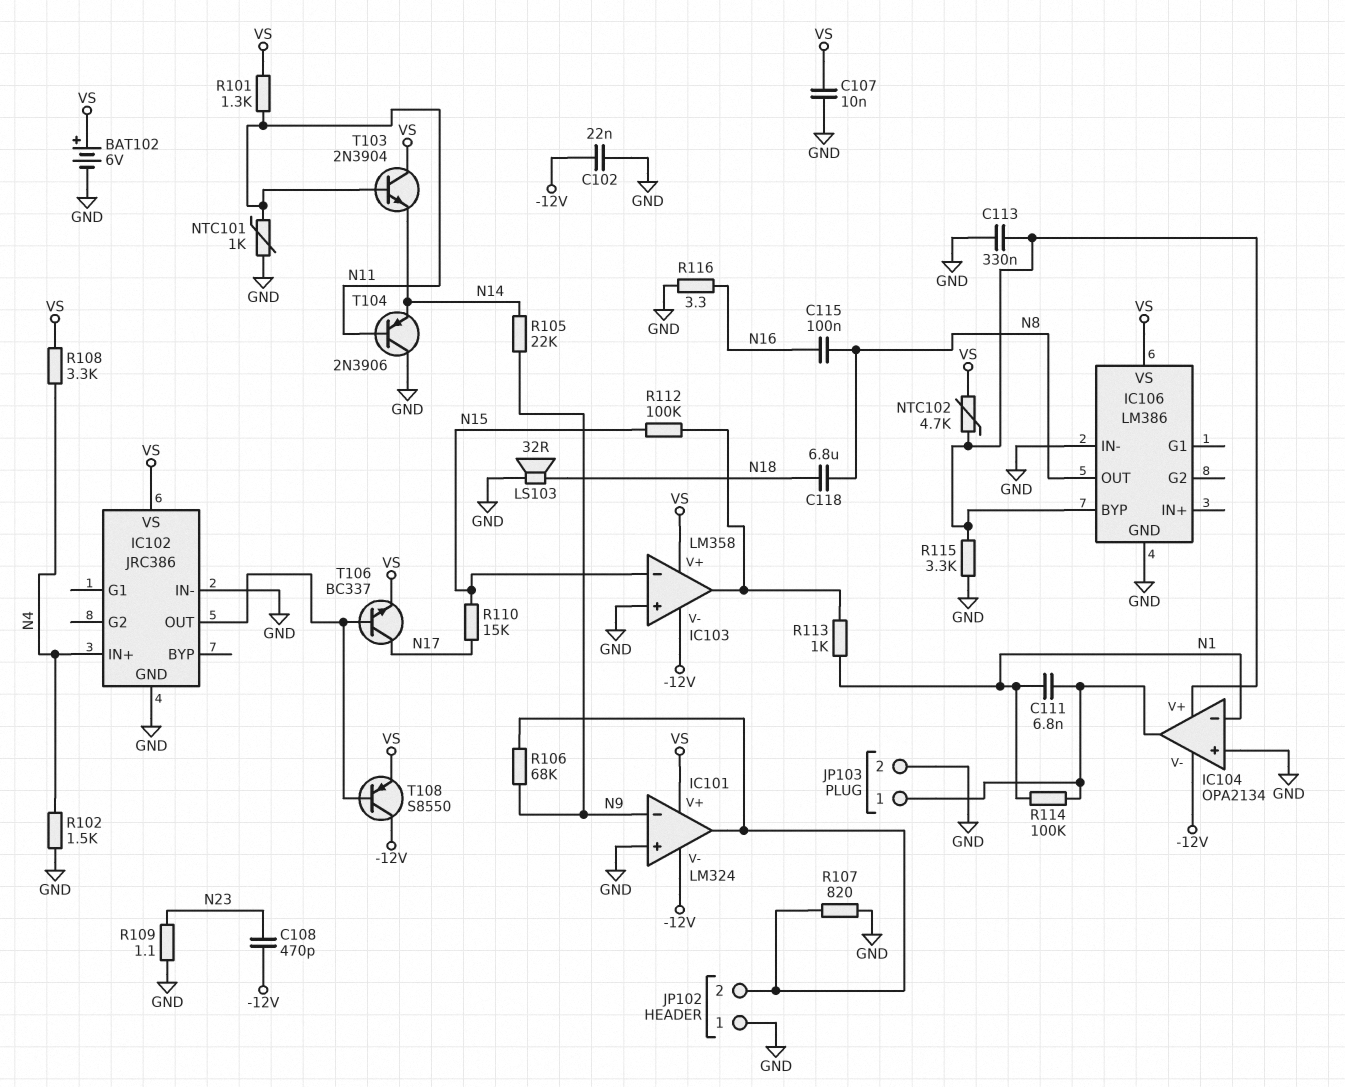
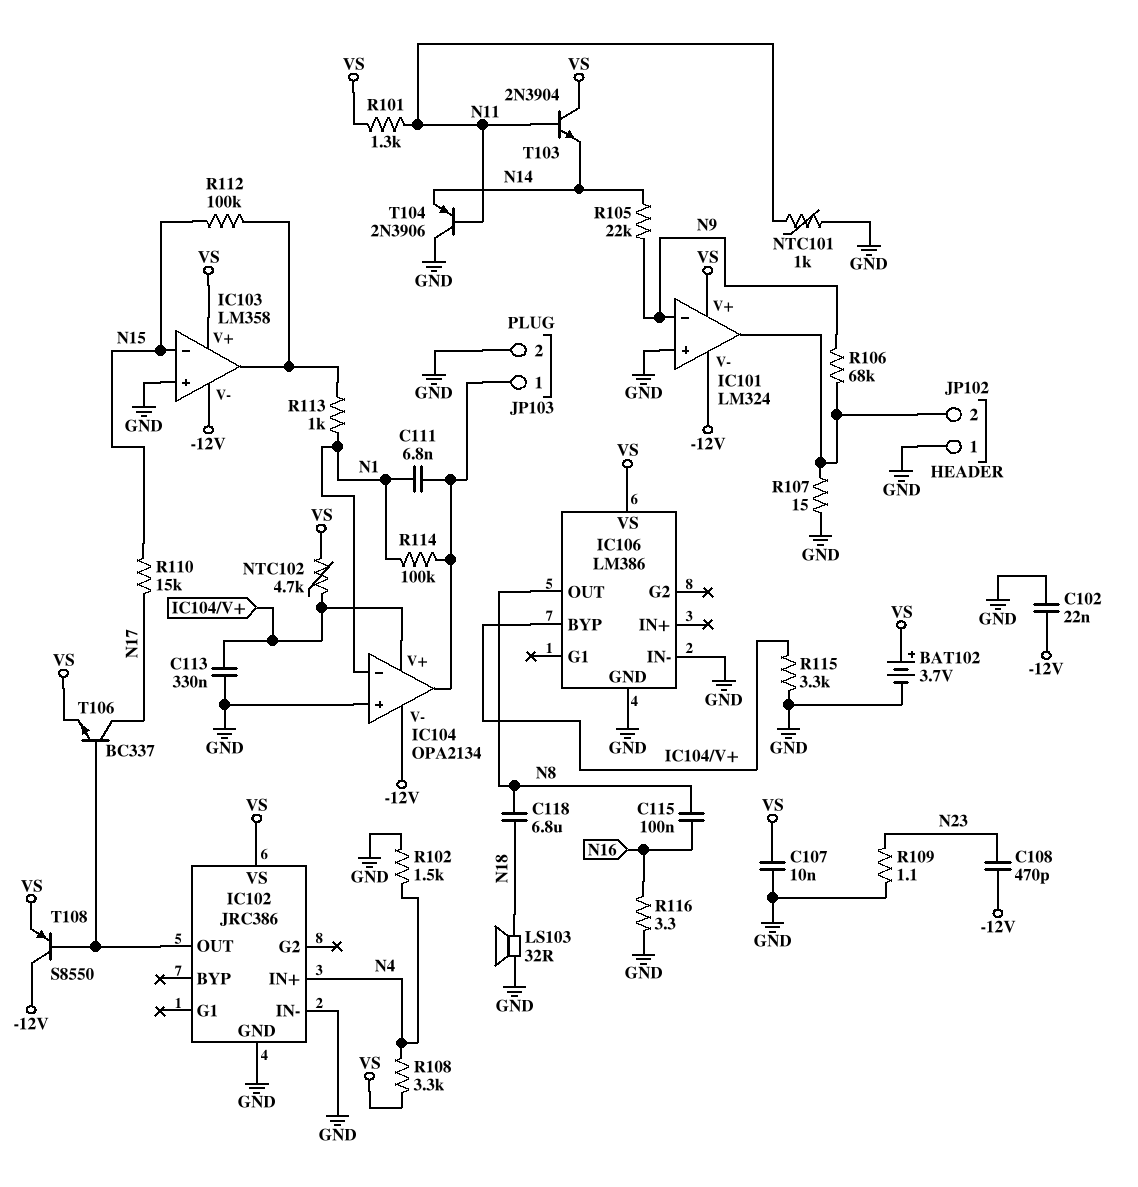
BAT102: 6V (plus VS, minus GND) -> 3.7V (plus VS, minus GND)
R107: 820 (GND, IC101/out) -> 15 (GND, IC101/out)

